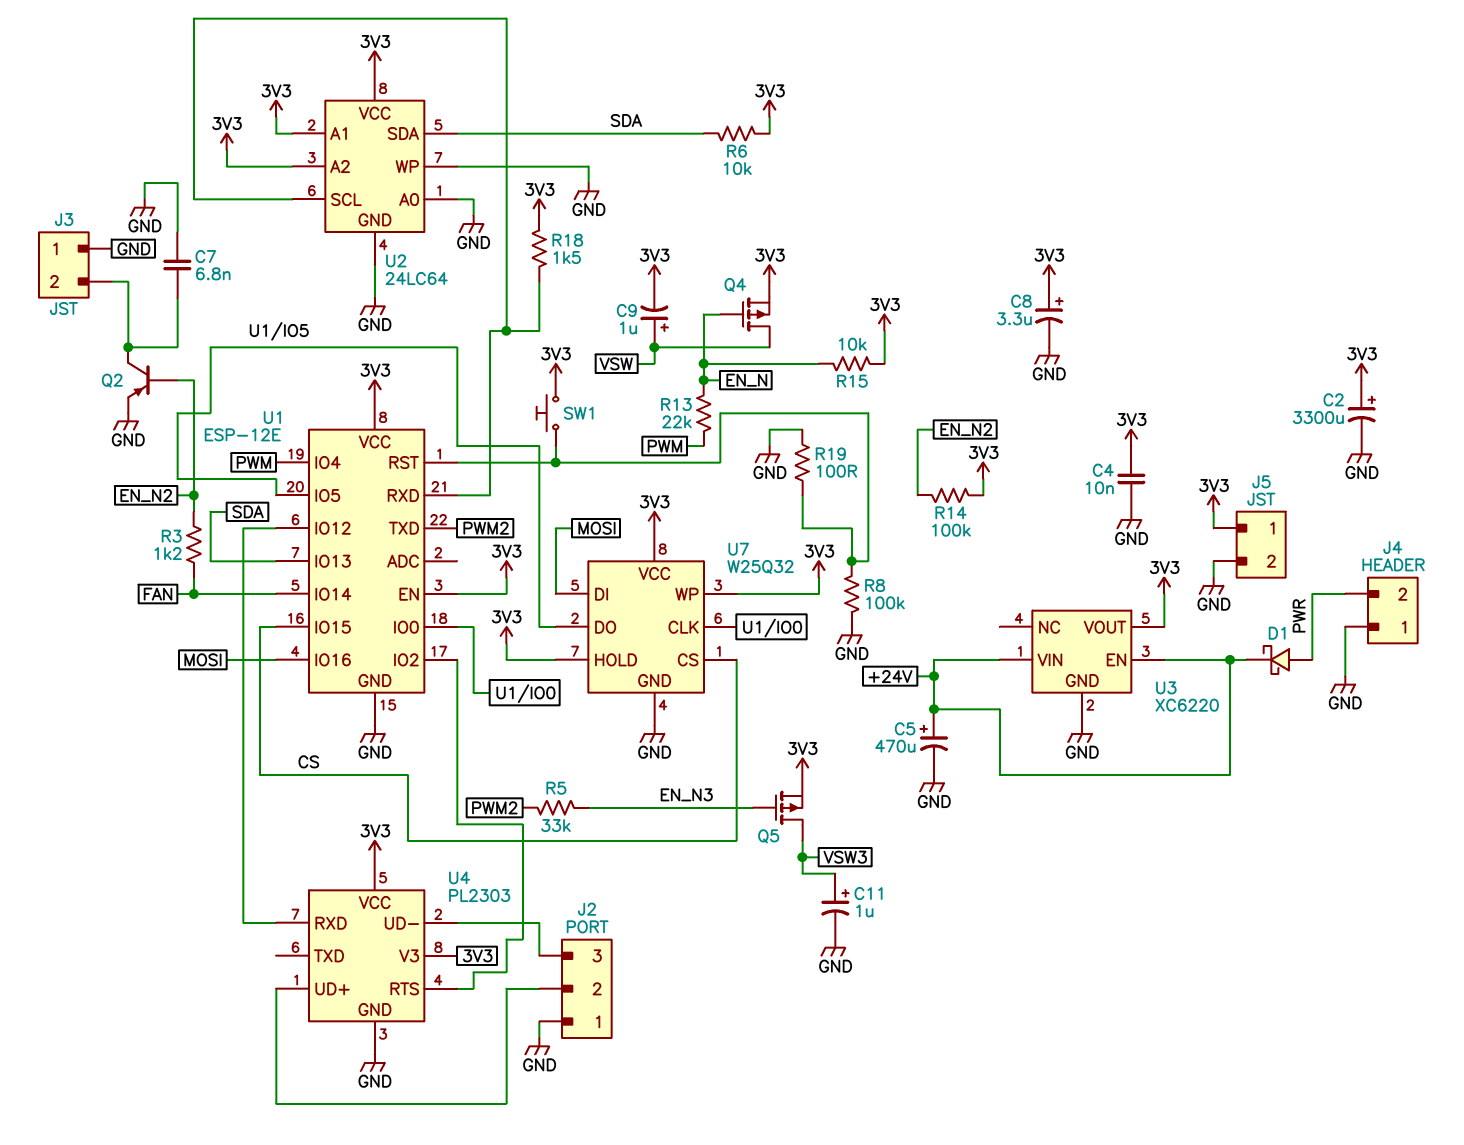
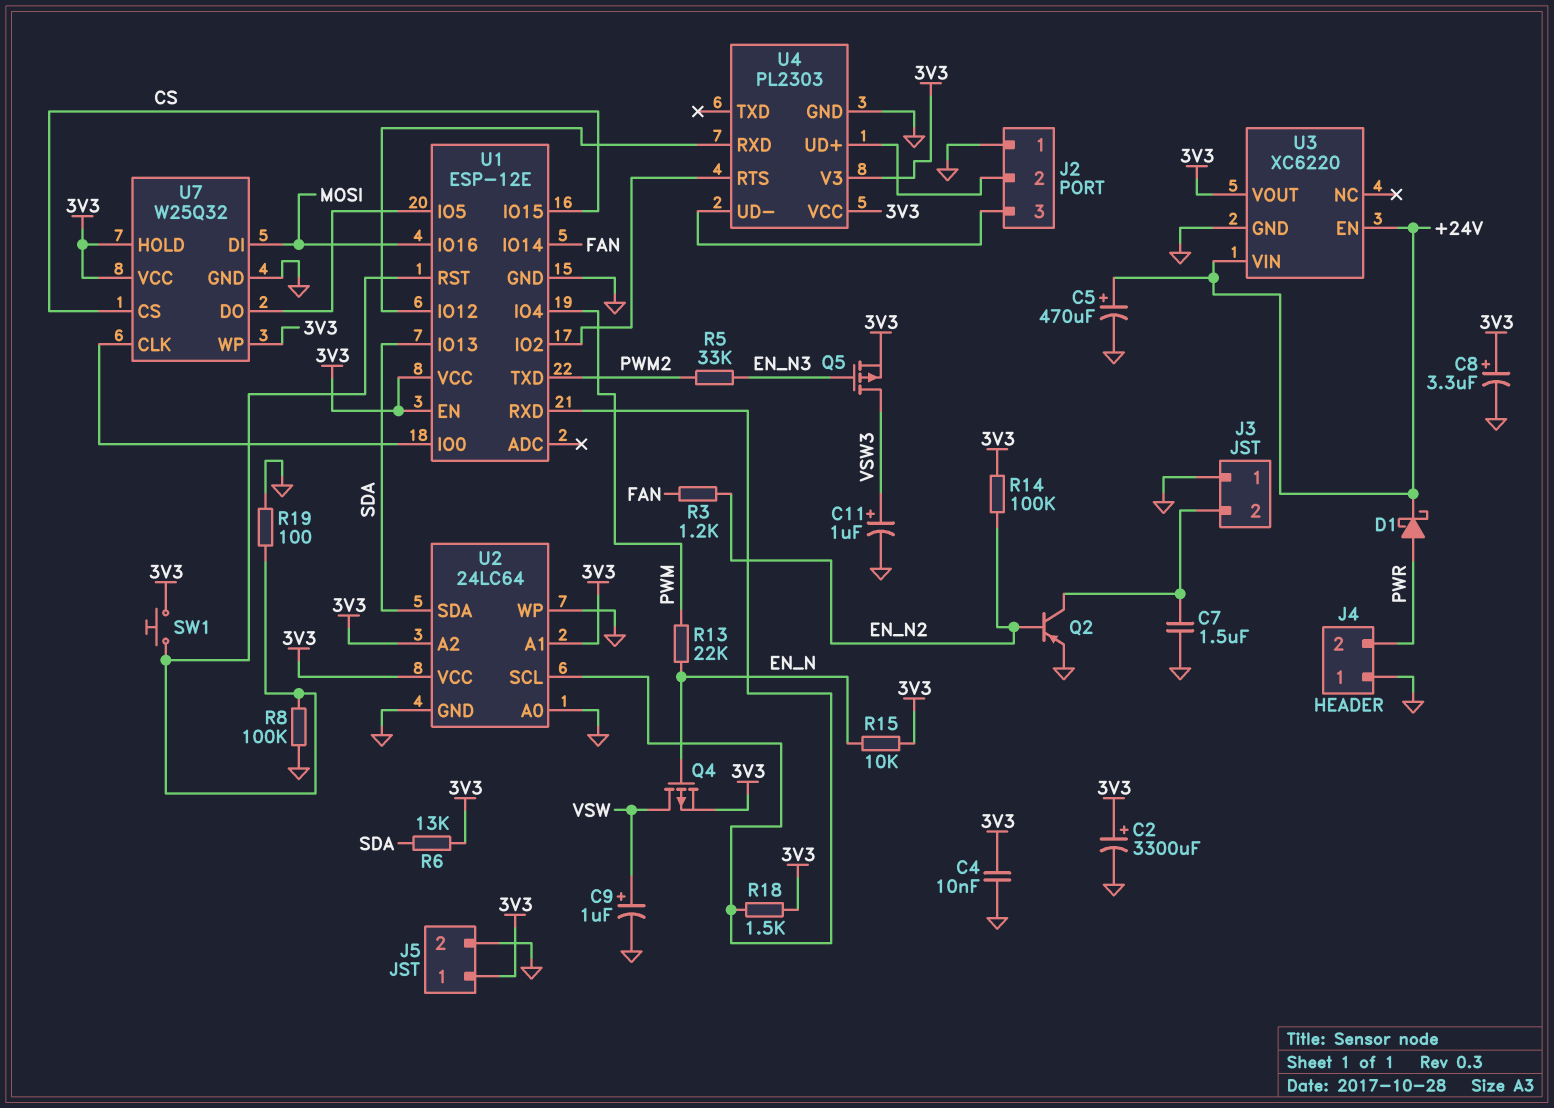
C7: 6.8nF (GND, J3/2) -> 1.5uF (GND, J3/2)
C9: 1uF (plus VSW, minus 3V3) -> 1uF (plus VSW, minus GND)
R6: 10k (3V3, SDA) -> 13k (3V3, SDA)

